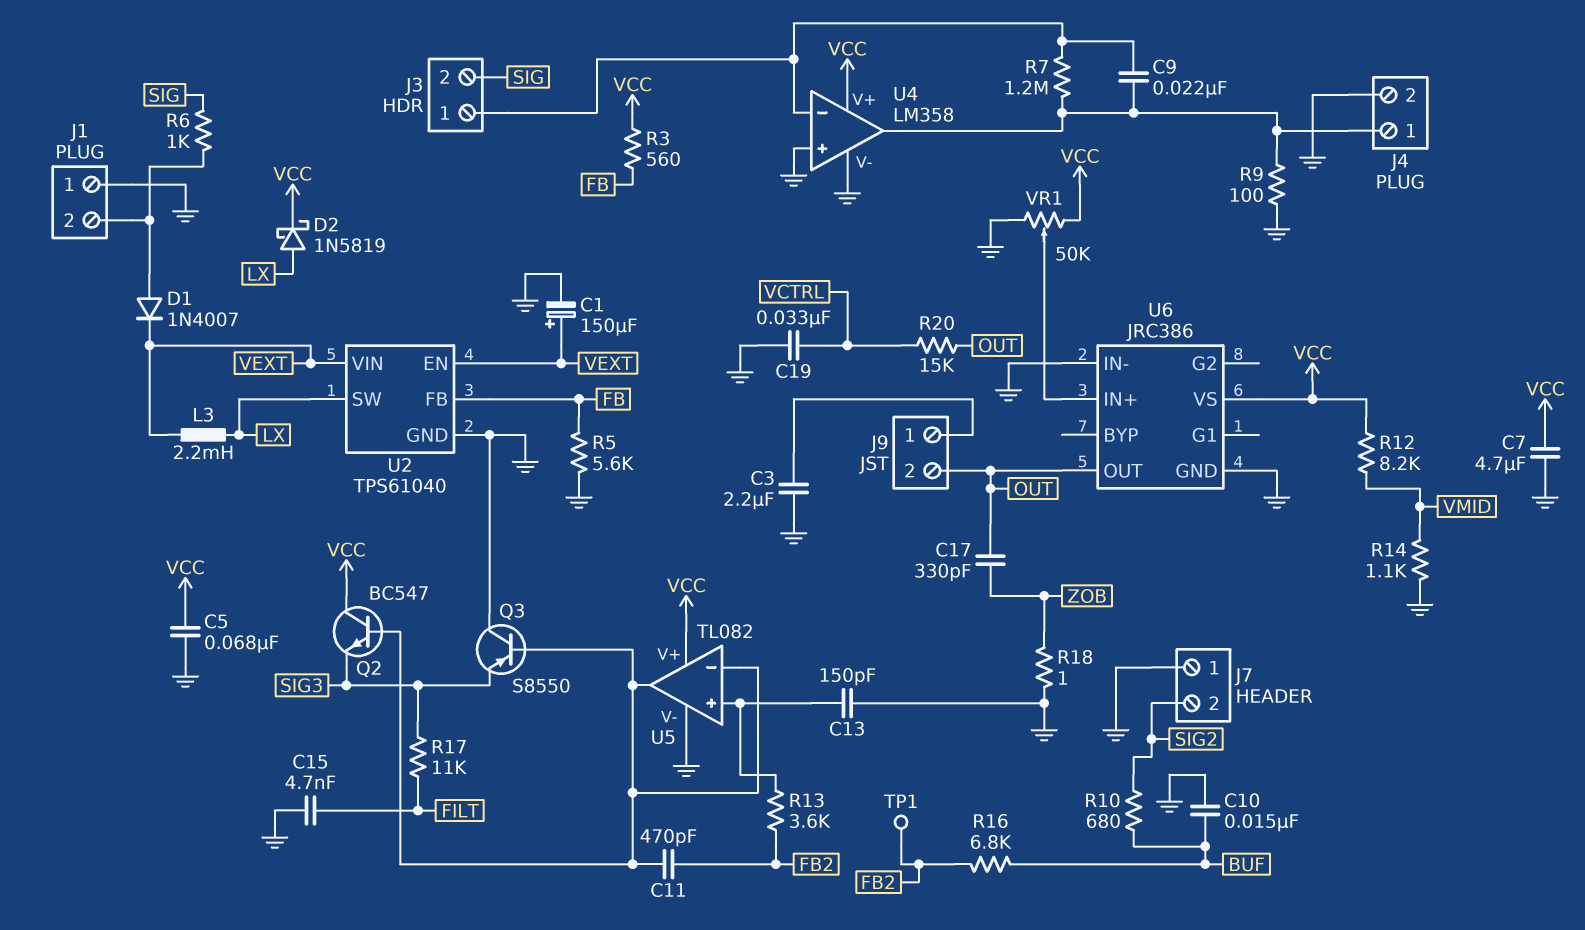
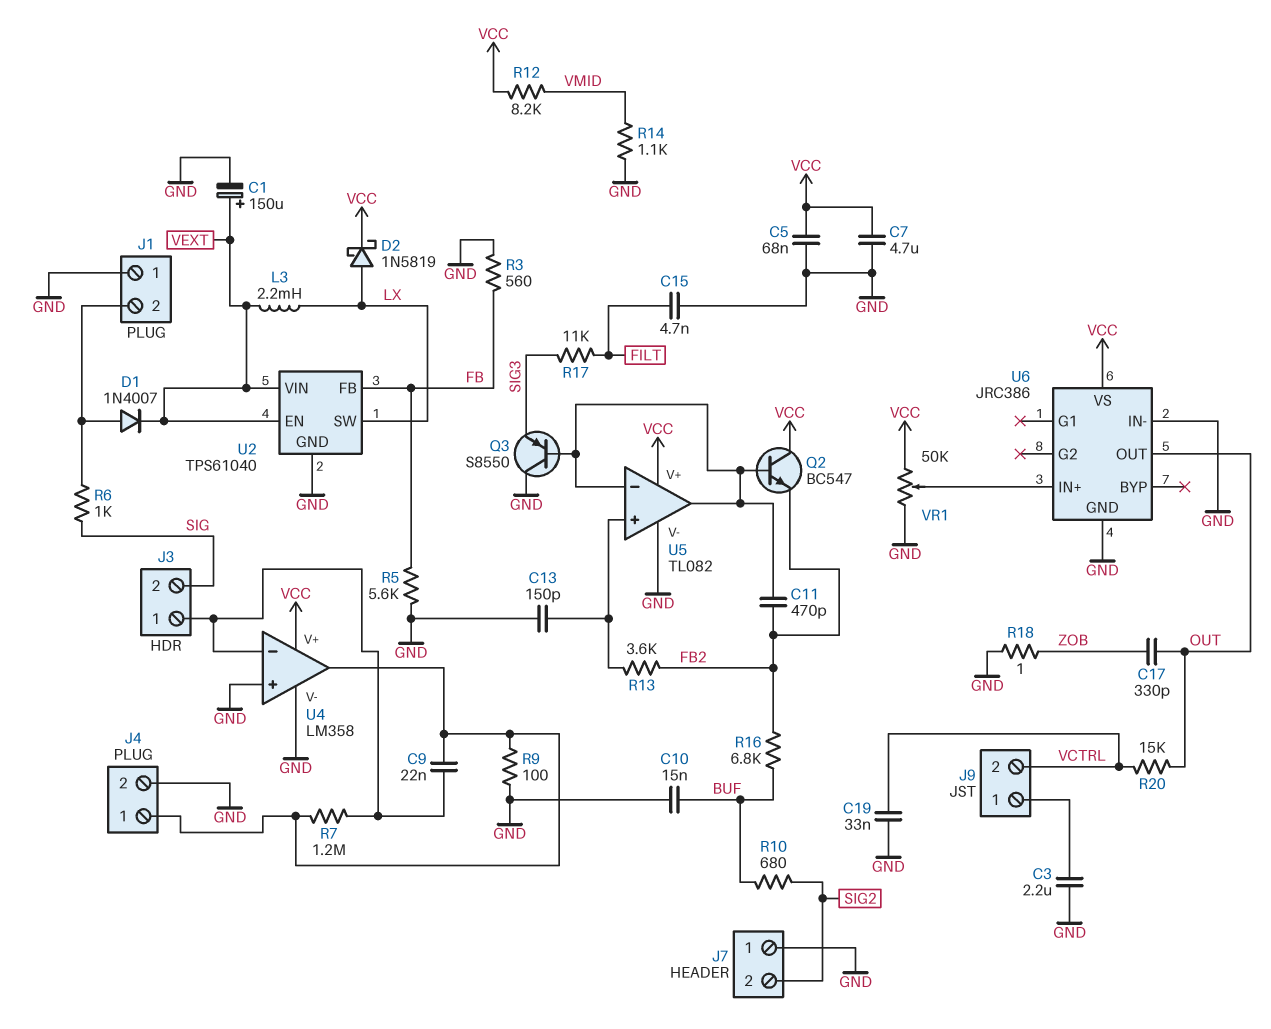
J9 pin 2: OUT -> VCTRL
Q2: NPN BC547 (B U5/in-, C VCC, E SIG3) -> NPN BC547 (B U5/in-, C VCC, E FB2)
R3: 560 (FB, VCC) -> 560 (FB, GND)
TP1: test point (FB2) -> none

